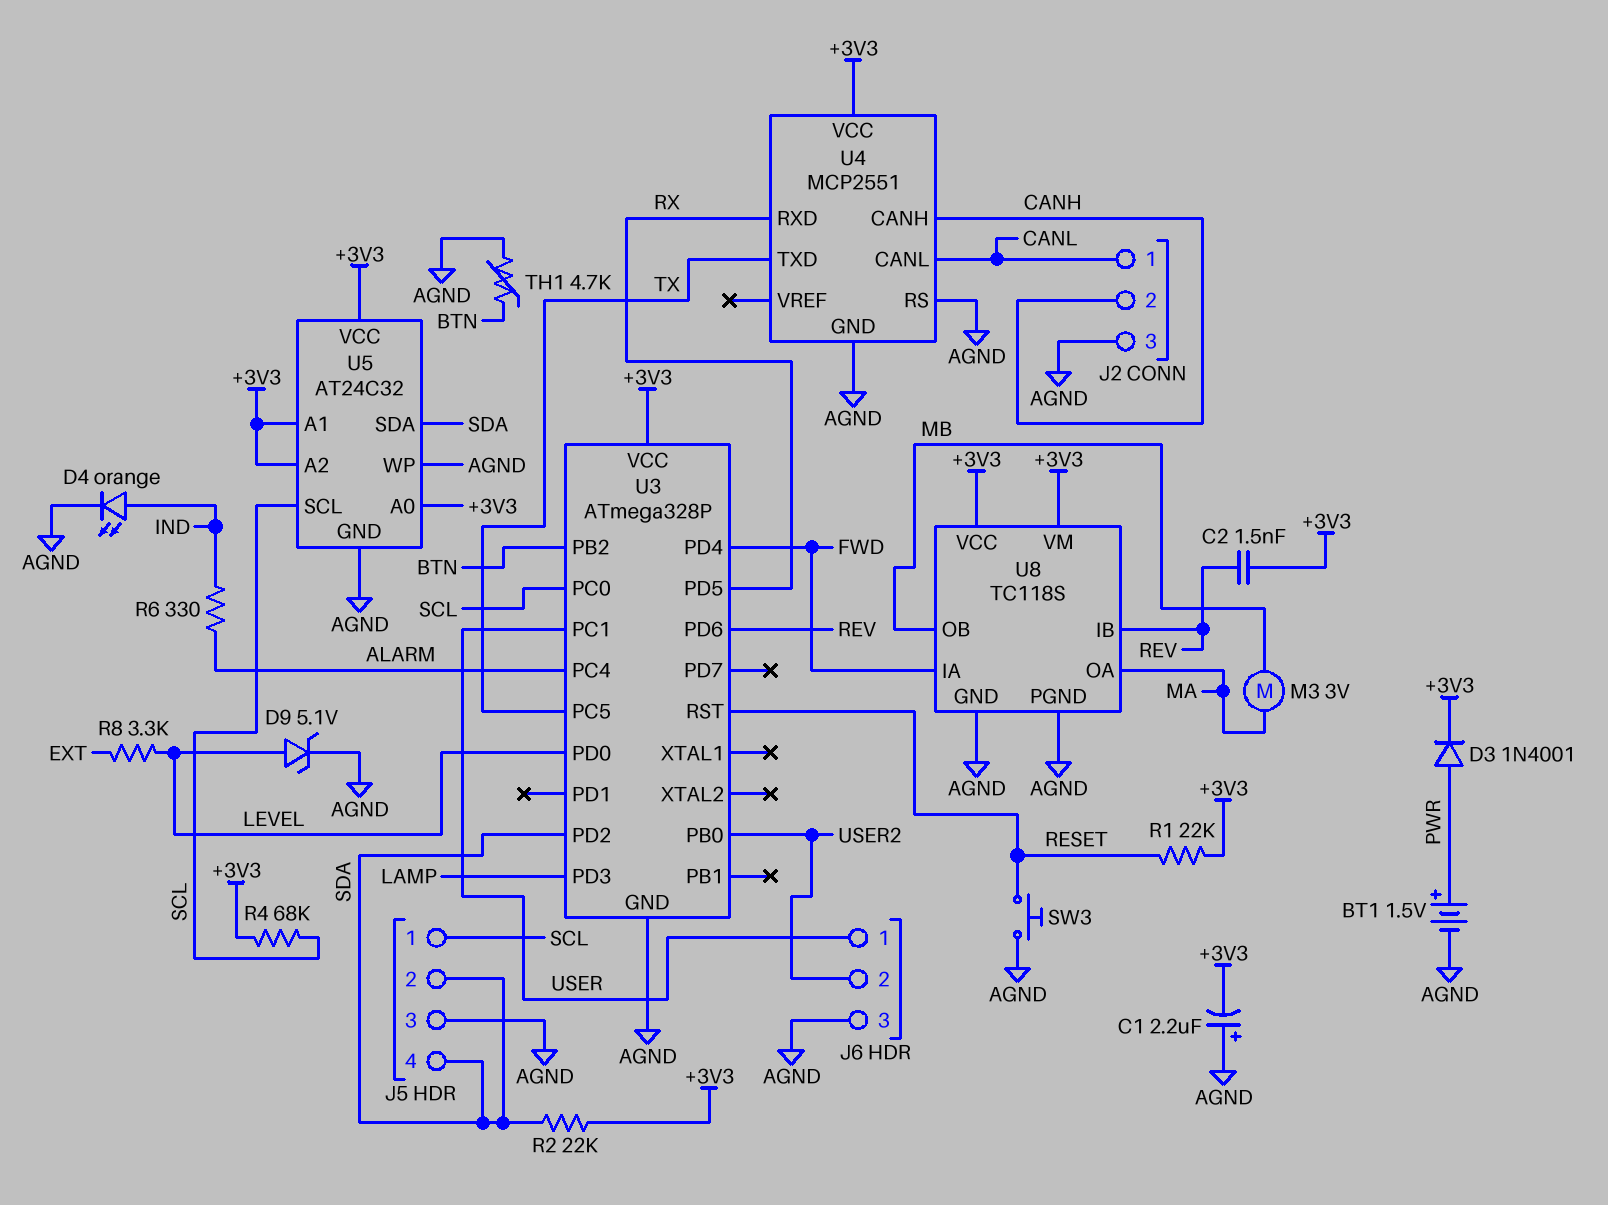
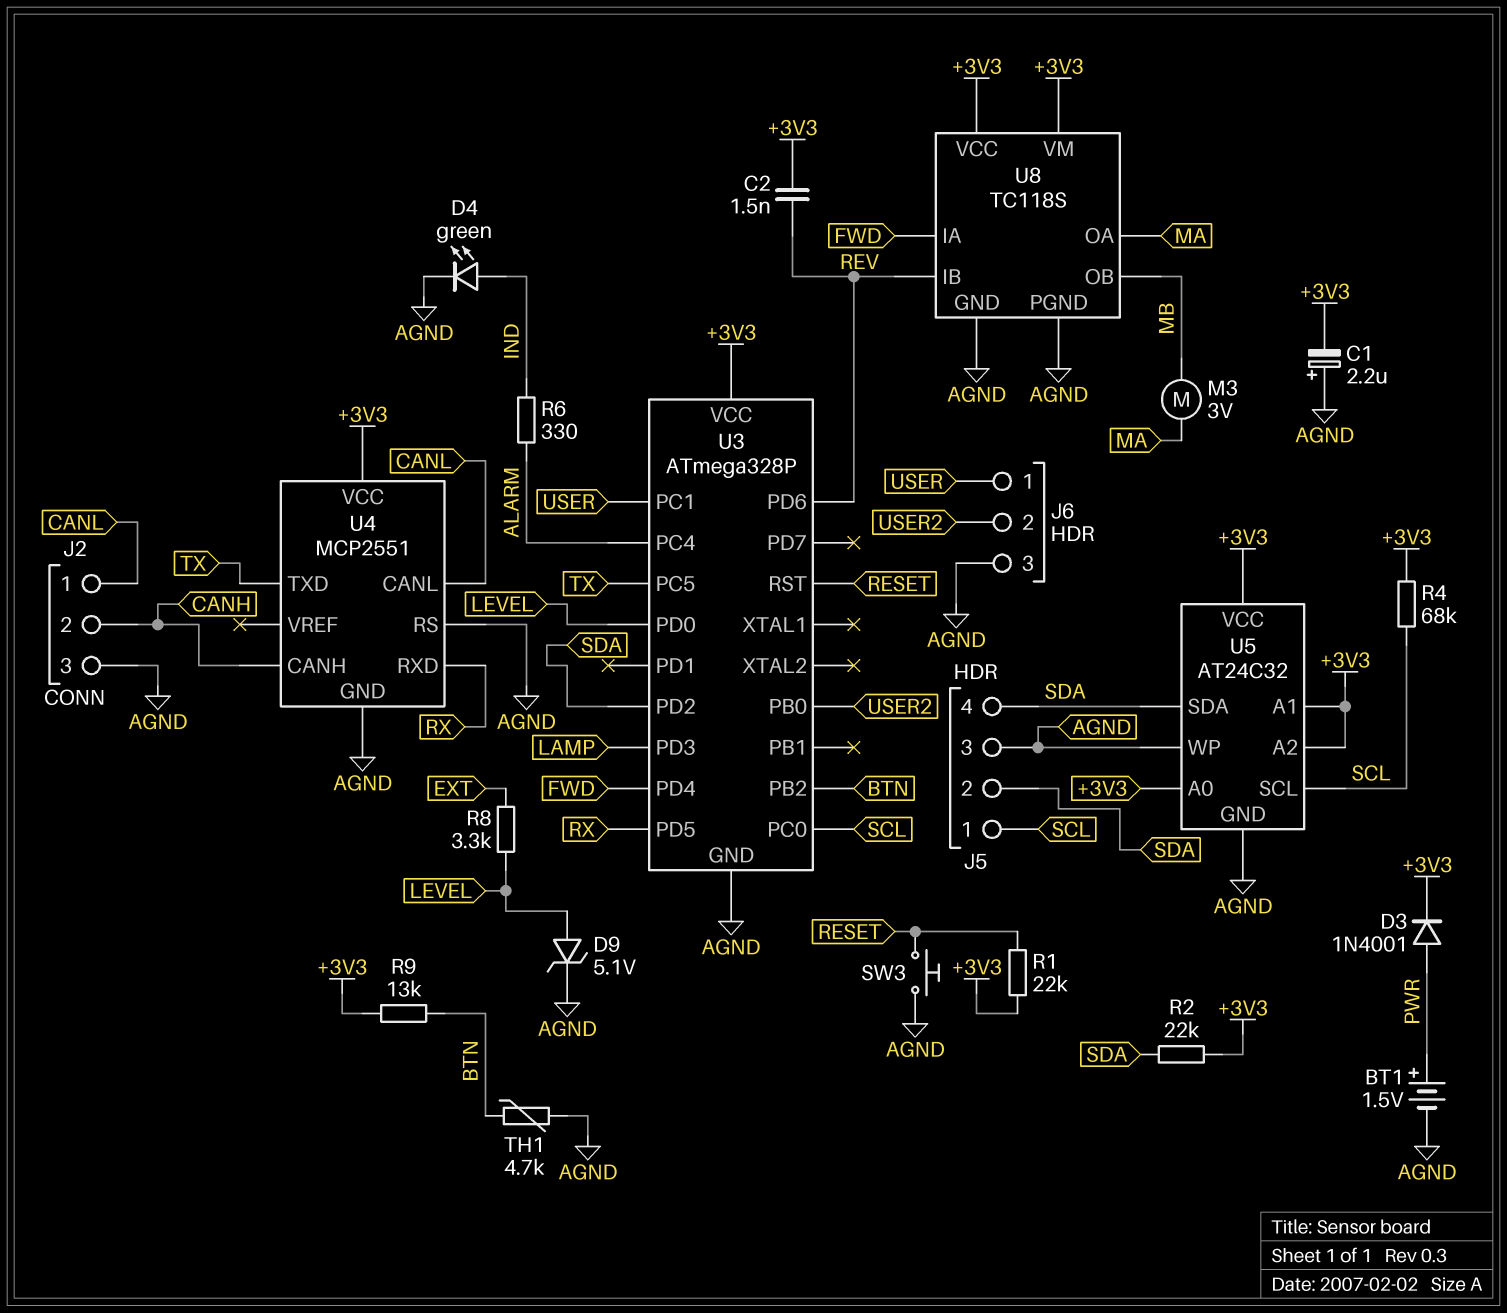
D4: LED orange (A IND, K AGND) -> LED green (A IND, K AGND)
R9: none -> 13k (+3V3, BTN)

